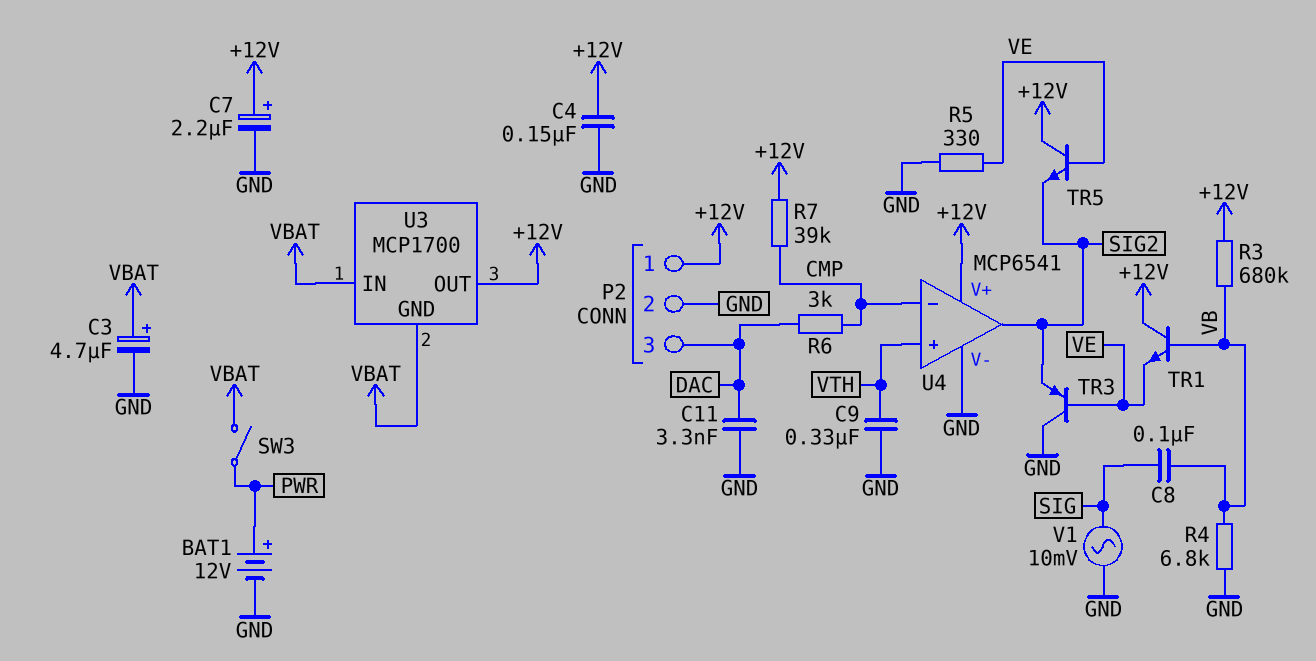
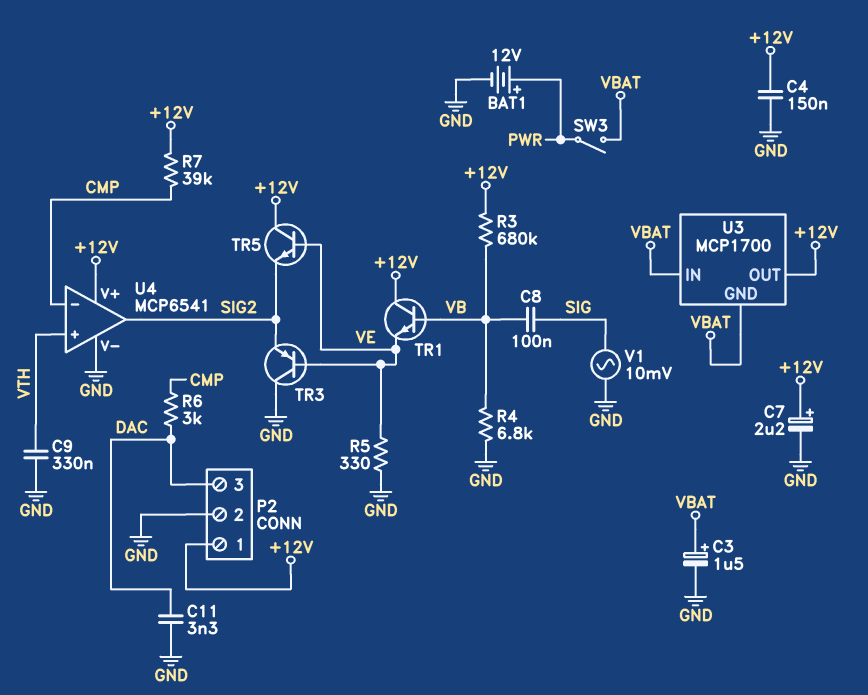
C3: 4.7uF (plus VBAT, minus GND) -> 1.5uF (plus VBAT, minus GND)

